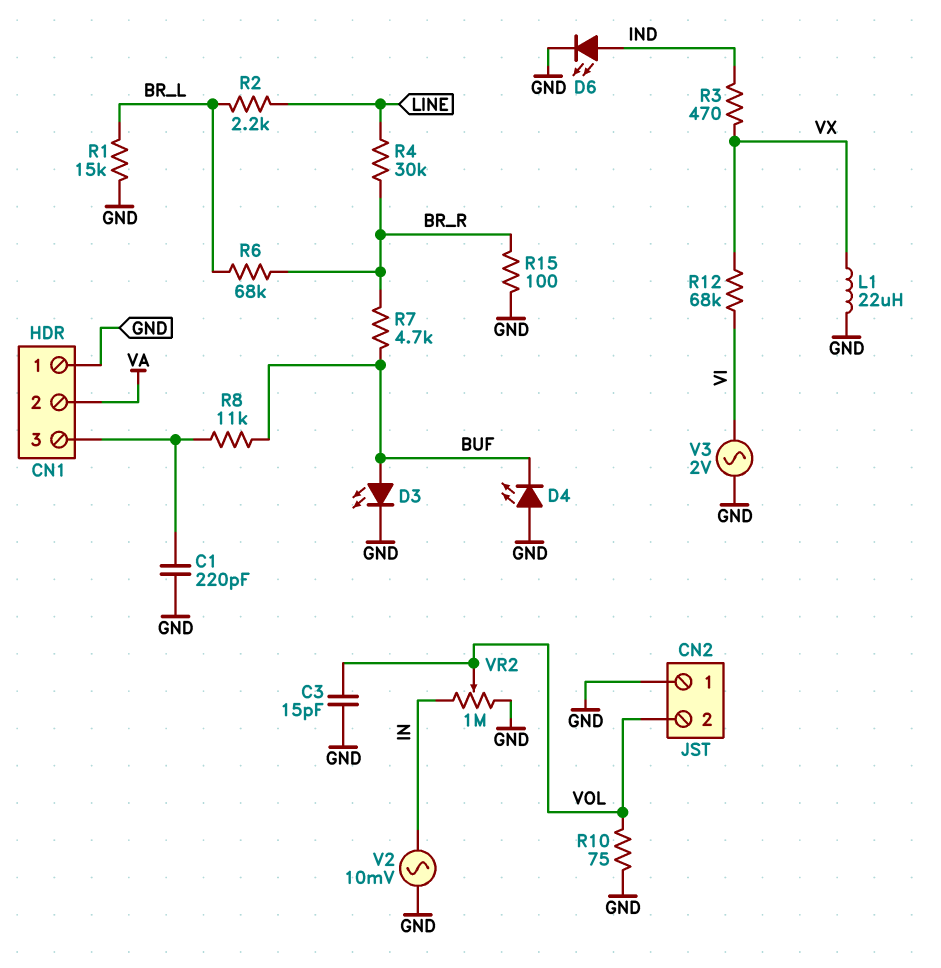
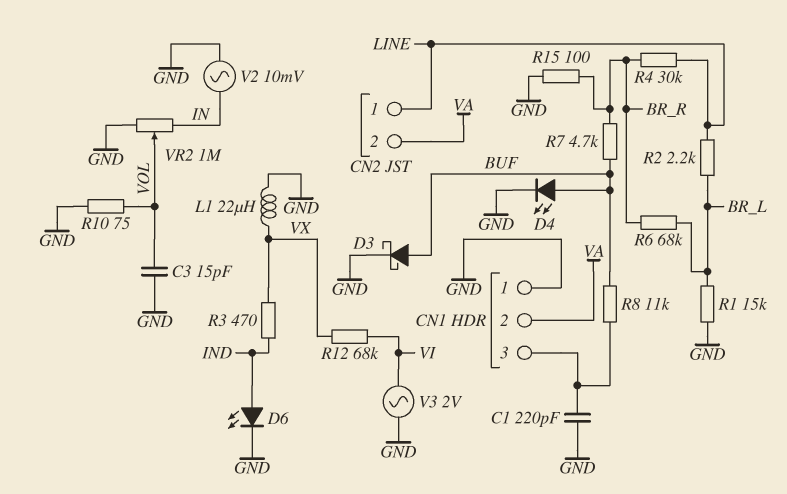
CN2 pin 1: GND -> LINE
CN2 pin 2: VOL -> VA
D3: LED (A BUF, K GND) -> schottky (A BUF, K GND)
D4: LED (A GND, K BUF) -> LED (A BUF, K GND)

